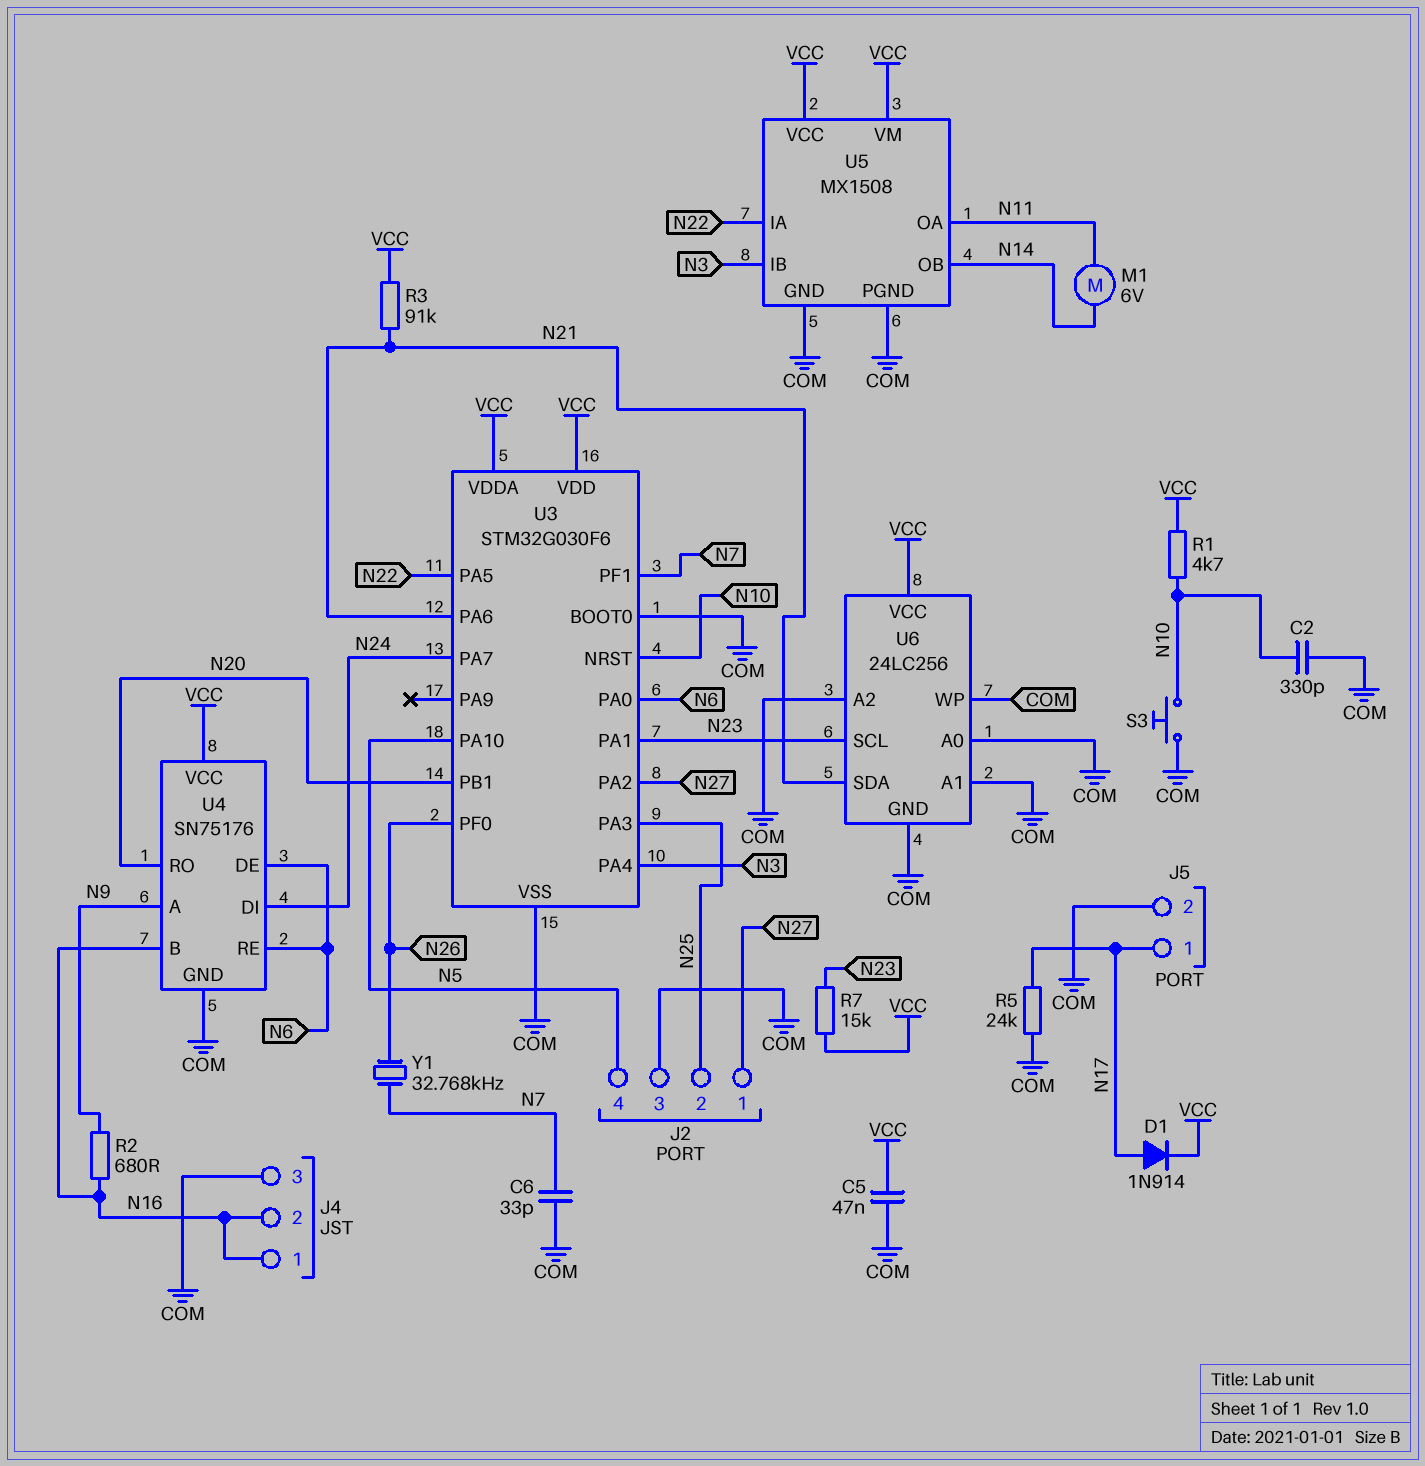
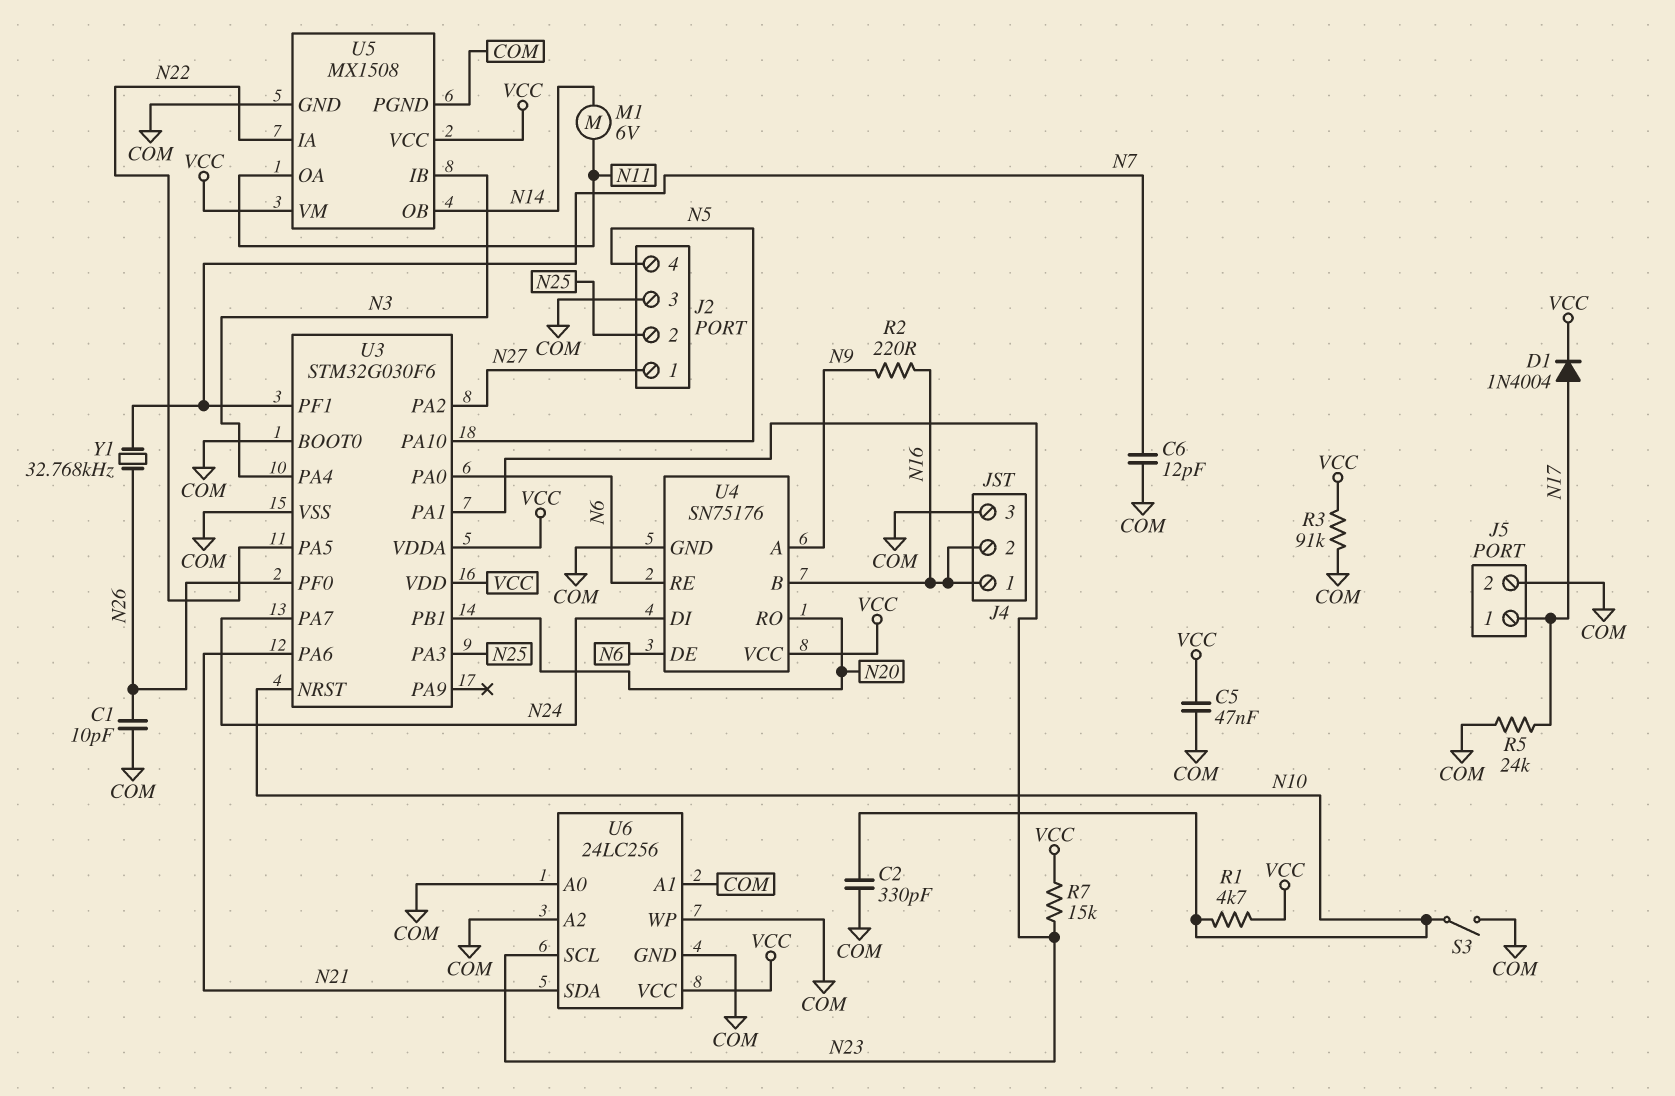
C1: none -> 10pF (COM, N26)
C6: 33pF (COM, N7) -> 12pF (COM, N7)
D1: diode 1N914 (A N17, K VCC) -> diode 1N4004 (A N17, K VCC)
R2: 680 (N9, N16) -> 220 (N9, N16)
R3: 91k (N21, VCC) -> 91k (COM, VCC)
S3: button (COM, N10) -> switch (COM, N10)

